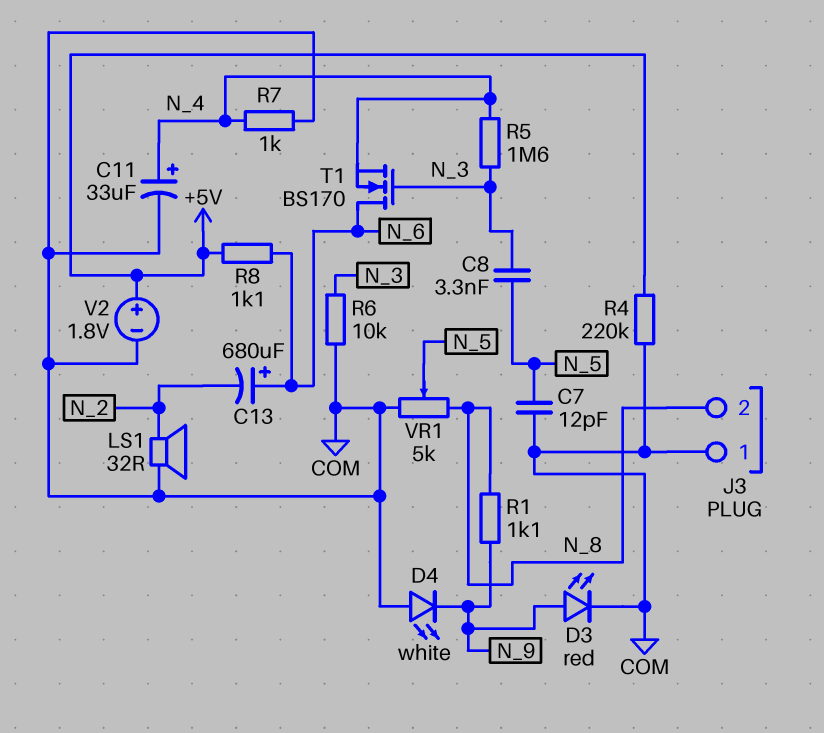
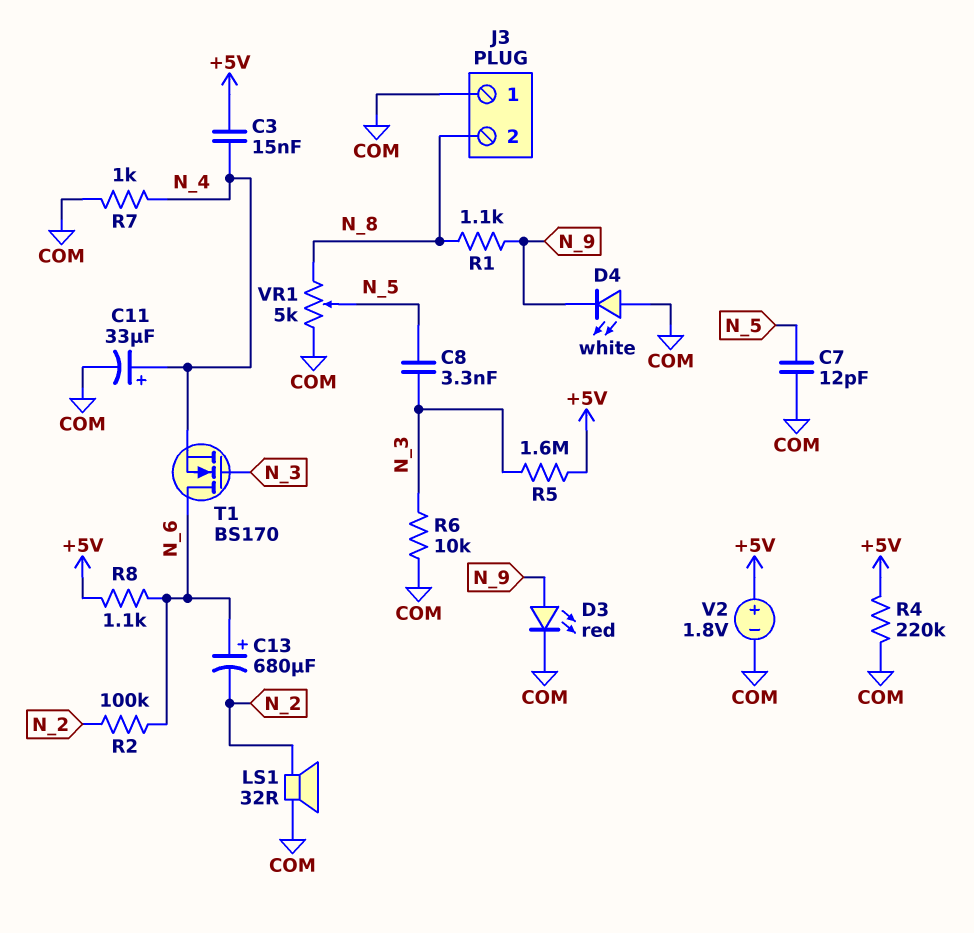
C3: none -> 15nF (+5V, N_4)
R2: none -> 100k (N_2, N_6)
R5: 1.6M (N_3, N_4) -> 1.6M (+5V, N_3)

